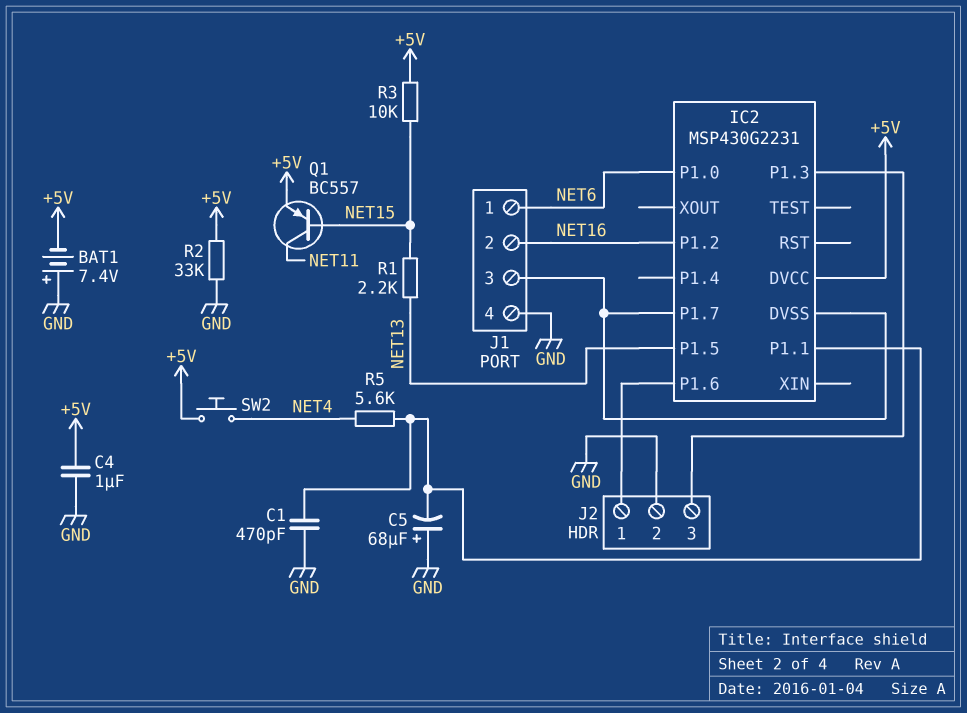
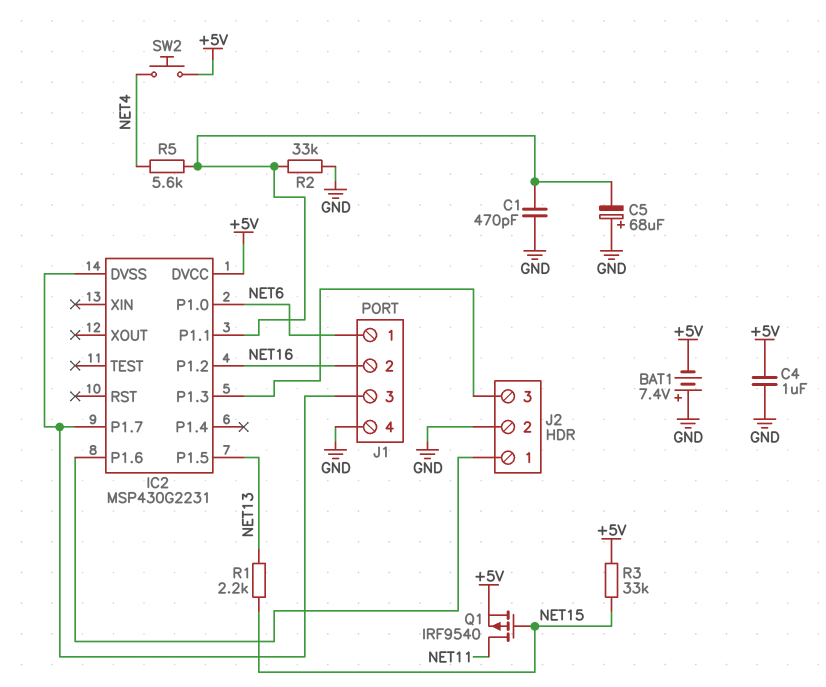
Q1: PNP BC557 (B NET15, C NET11, E +5V) -> PMOS IRF9540 (G NET15, D NET11, S +5V)
R2: 33k (+5V, GND) -> 33k (GND, IC2/P1.1)
R3: 10k (+5V, NET15) -> 33k (+5V, NET15)

